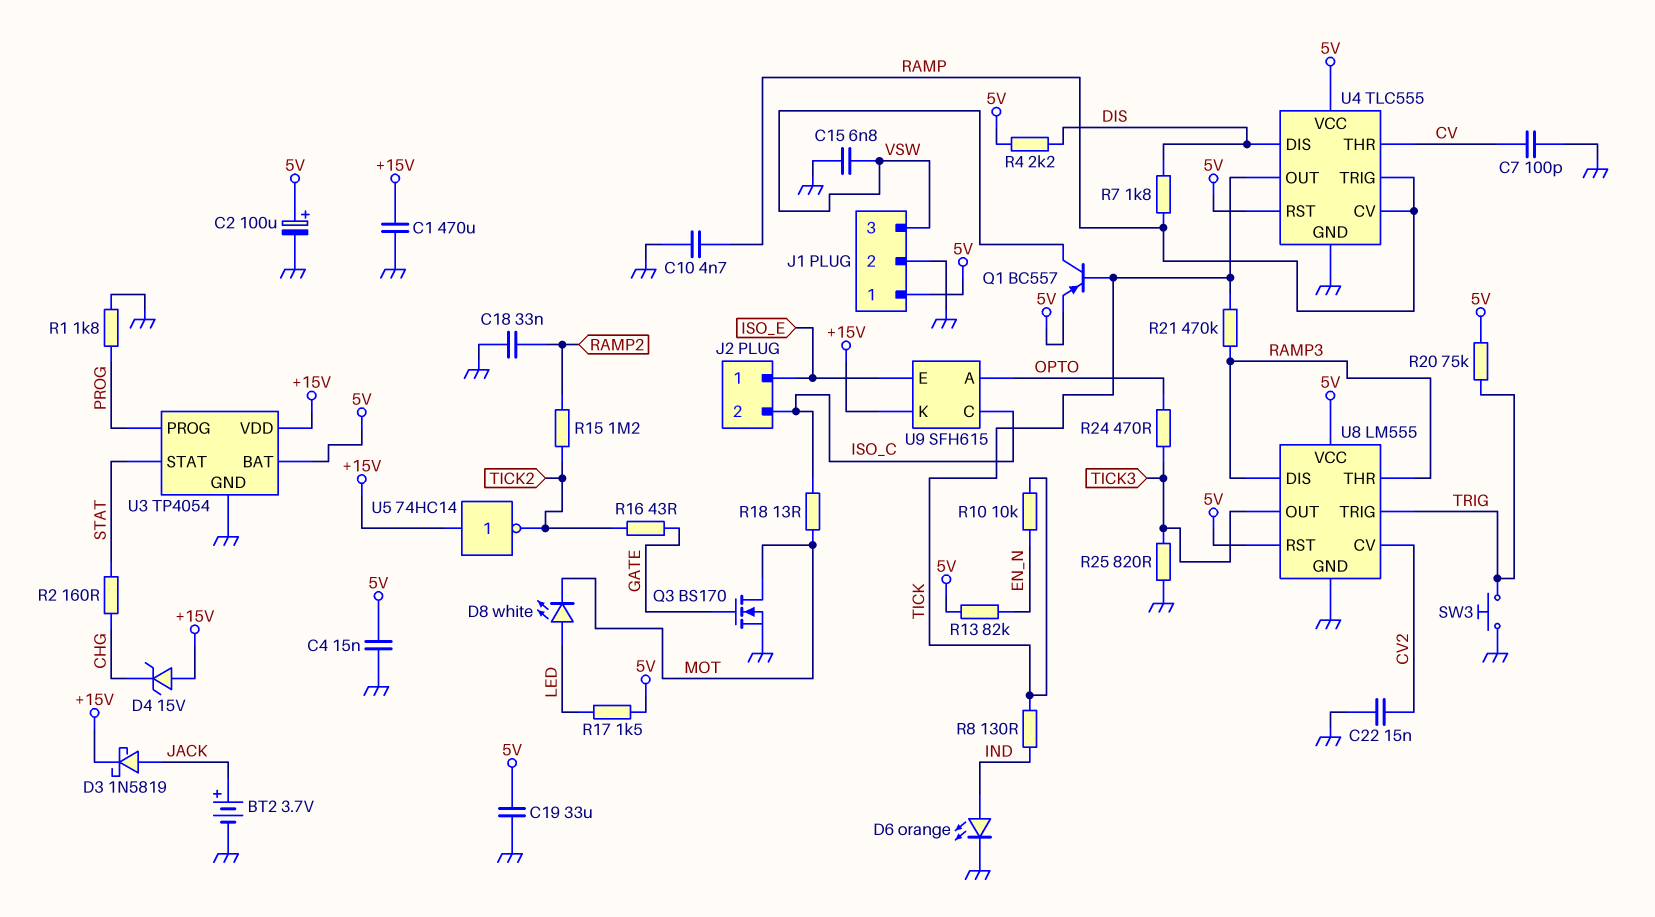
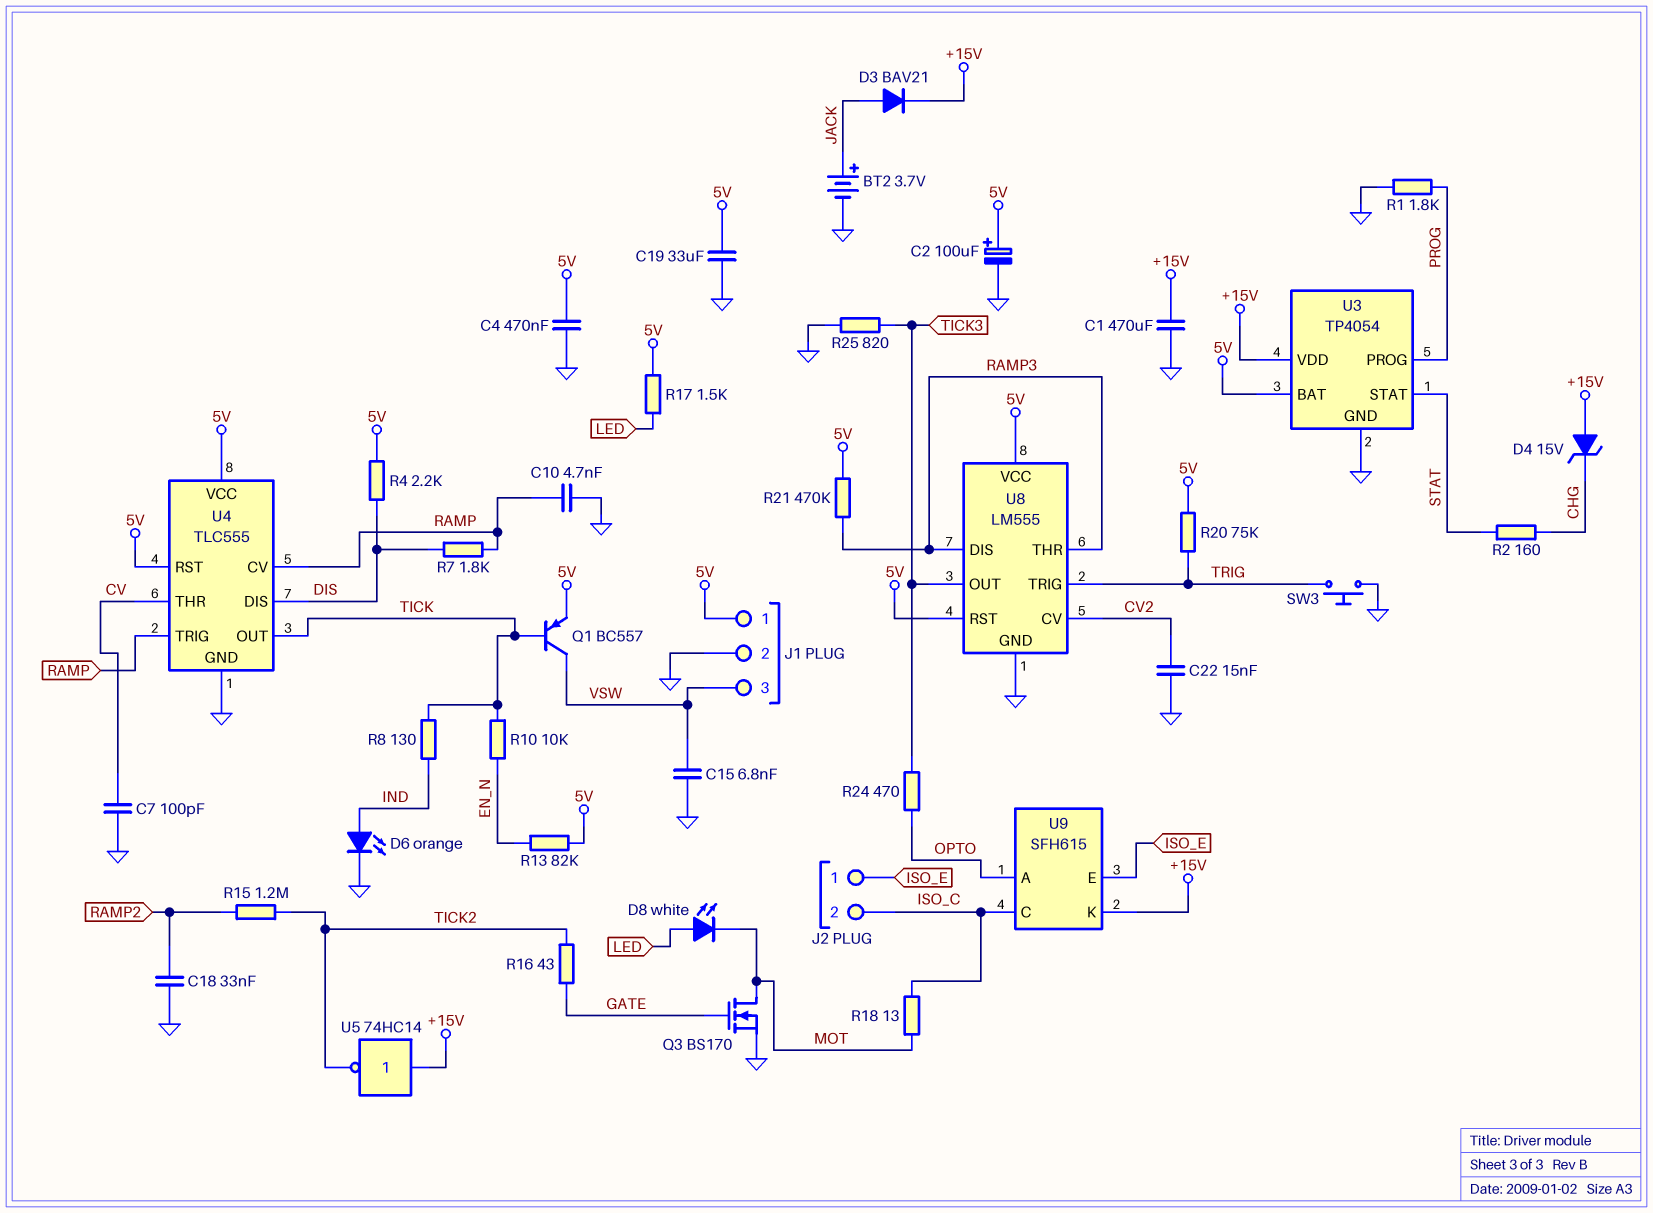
C4: 15nF (5V, GND) -> 470nF (5V, GND)
D3: schottky 1N5819 (A JACK, K +15V) -> diode BAV21 (A JACK, K +15V)
R21: 470k (RAMP3, TICK) -> 470k (5V, RAMP3)

